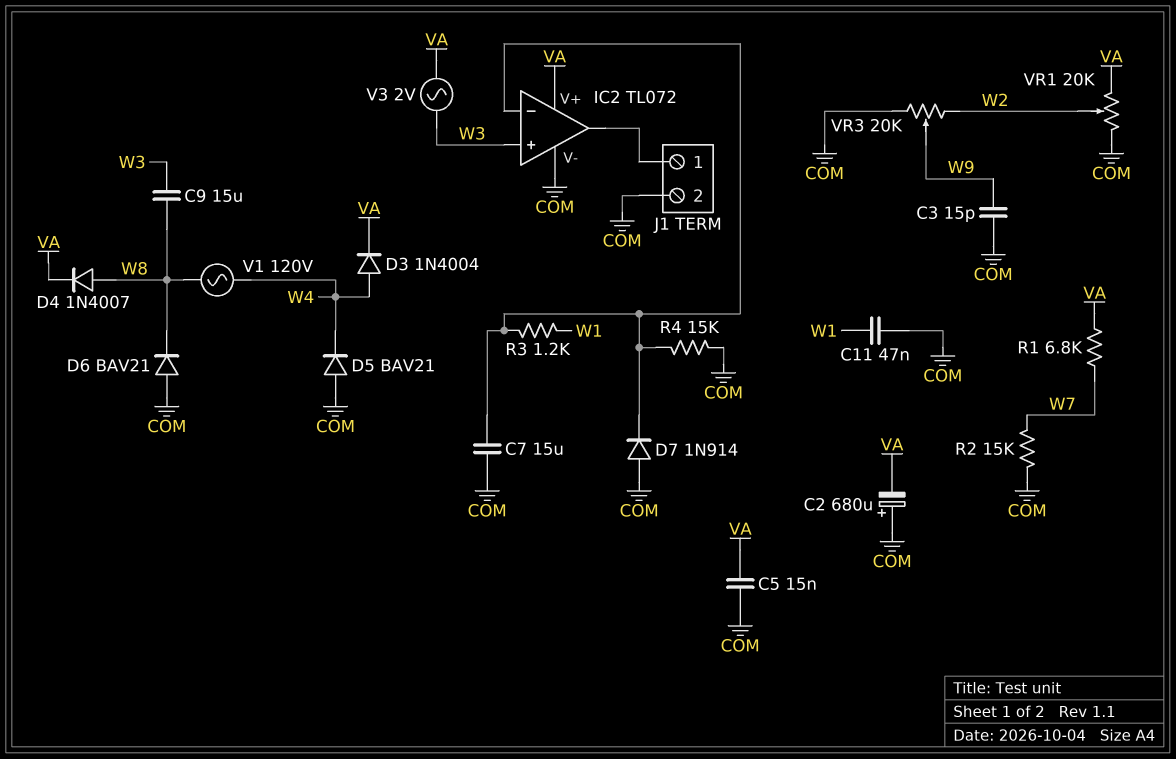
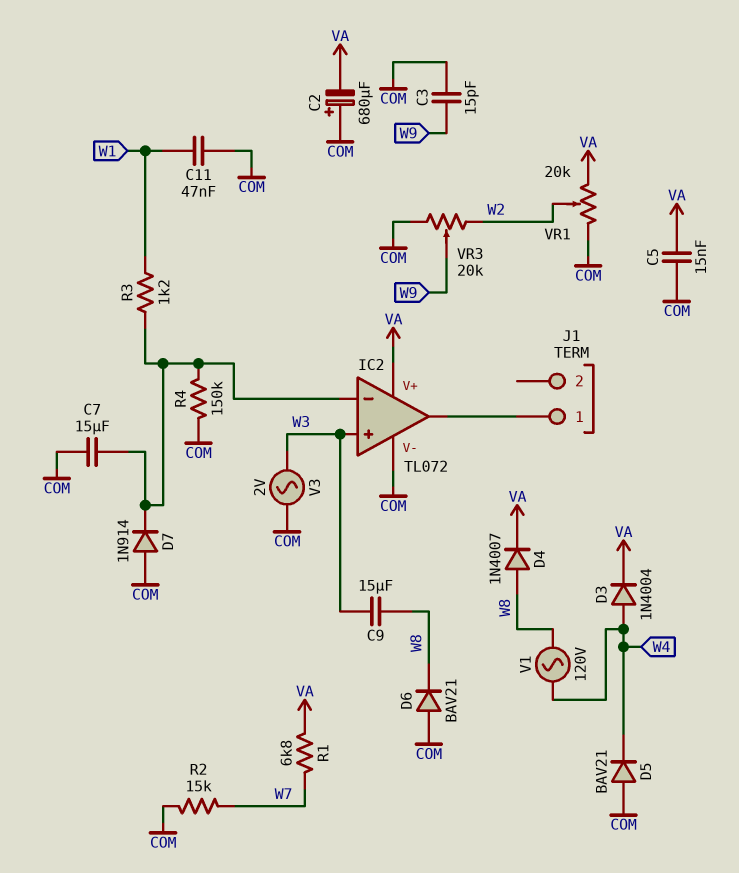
J1 pin 2: COM -> none
R4: 15k (COM, IC2/in-) -> 150k (COM, IC2/in-)
V3: AC 2V (VA, W3) -> AC 2V (COM, W3)

